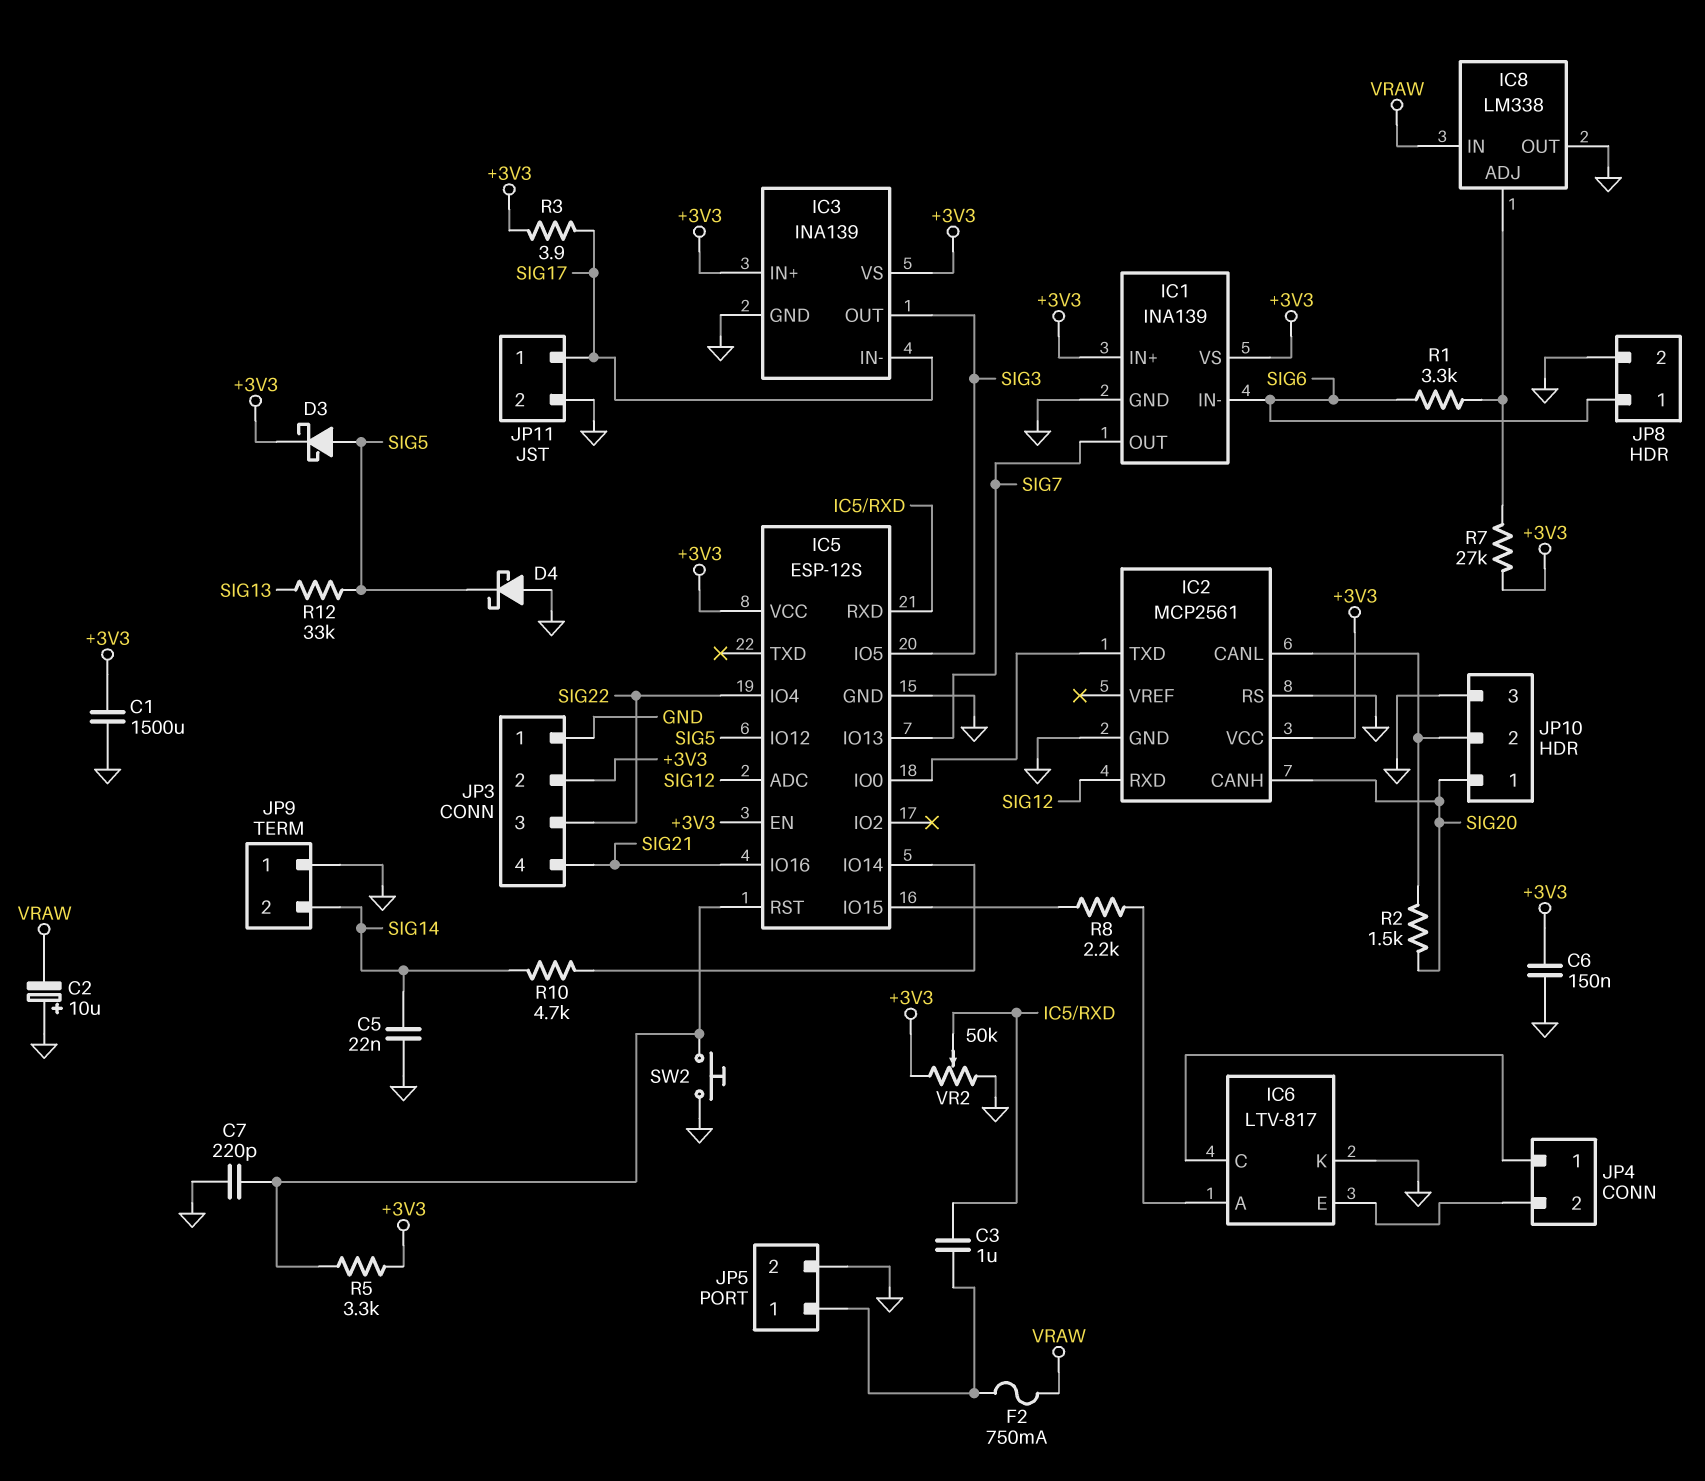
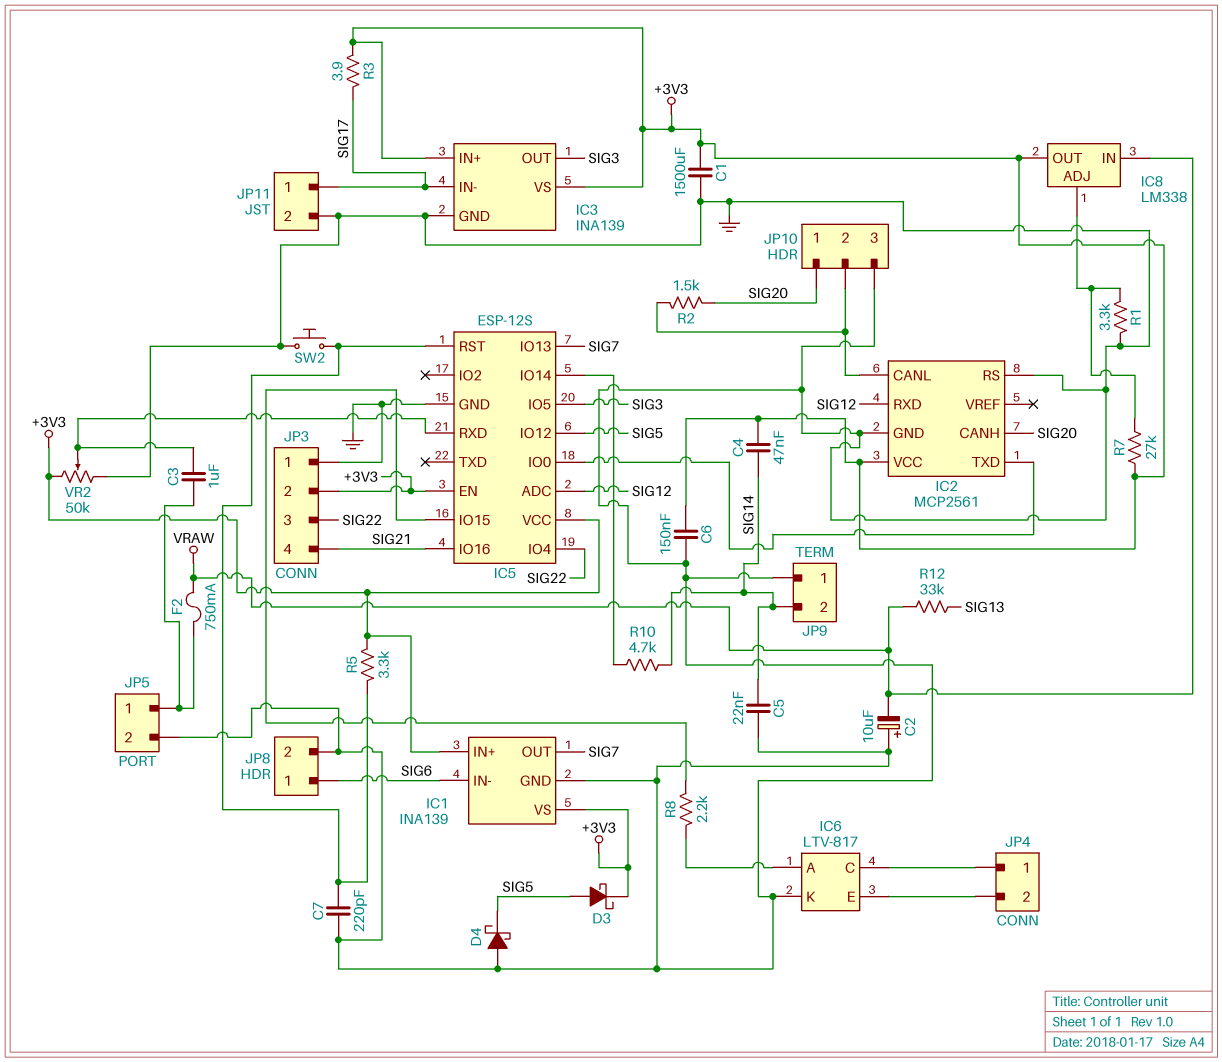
C4: none -> 47nF (+3V3, SIG14)
IC8 pin OUT: GND -> +3V3
R1: 3.3k (IC8/ADJ, SIG6) -> 3.3k (GND, IC8/ADJ)
R12: 33k (SIG5, SIG13) -> 33k (SIG13, VRAW)

